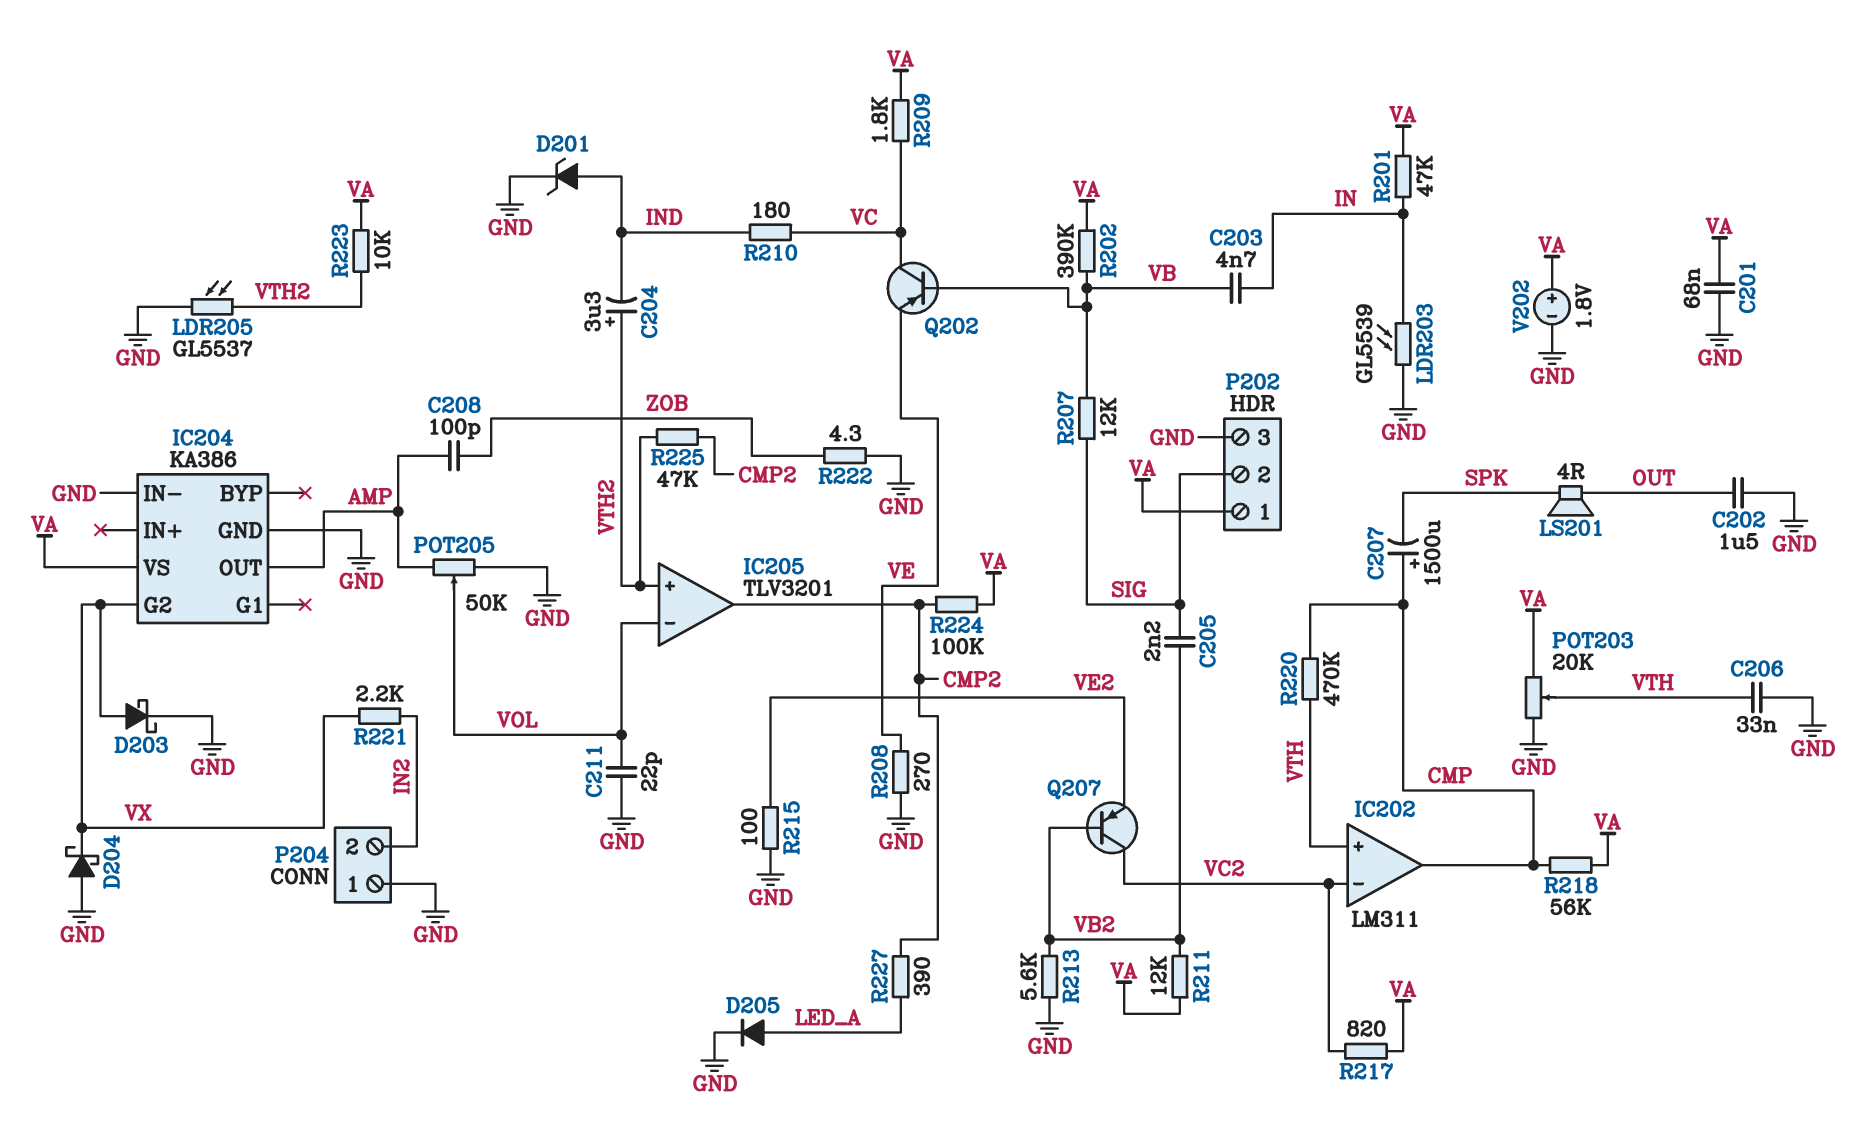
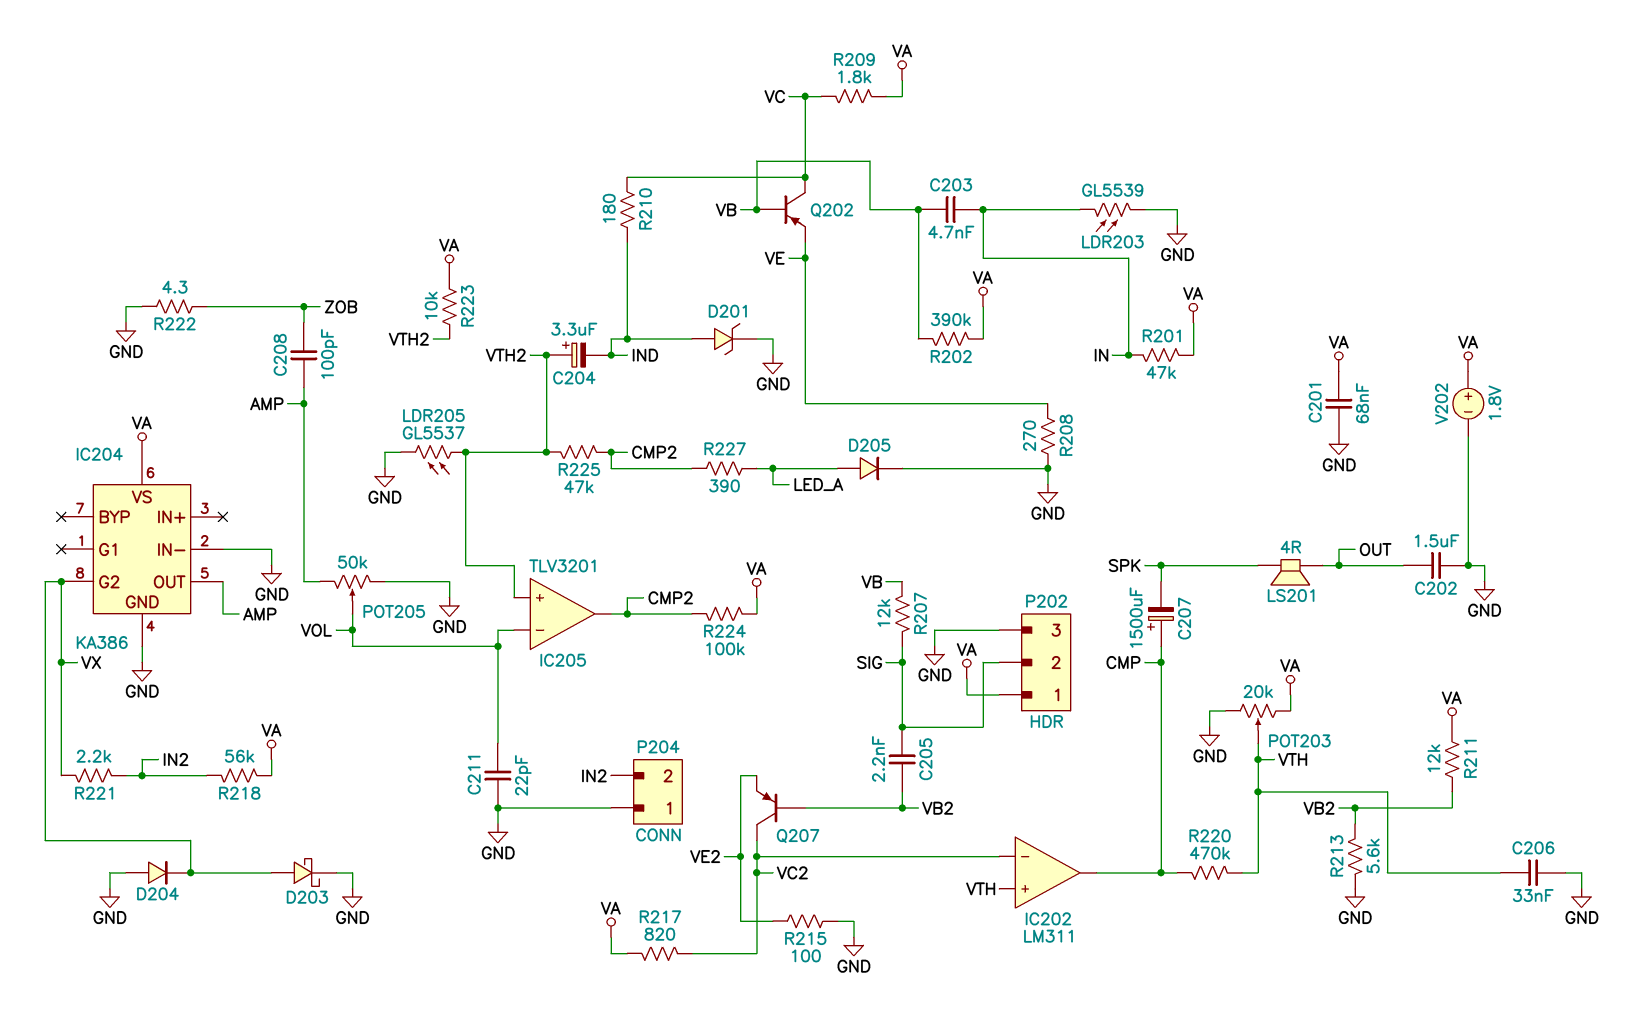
D204: schottky (A GND, K VX) -> diode (A GND, K VX)
R218: 56k (CMP, VA) -> 56k (IN2, VA)

